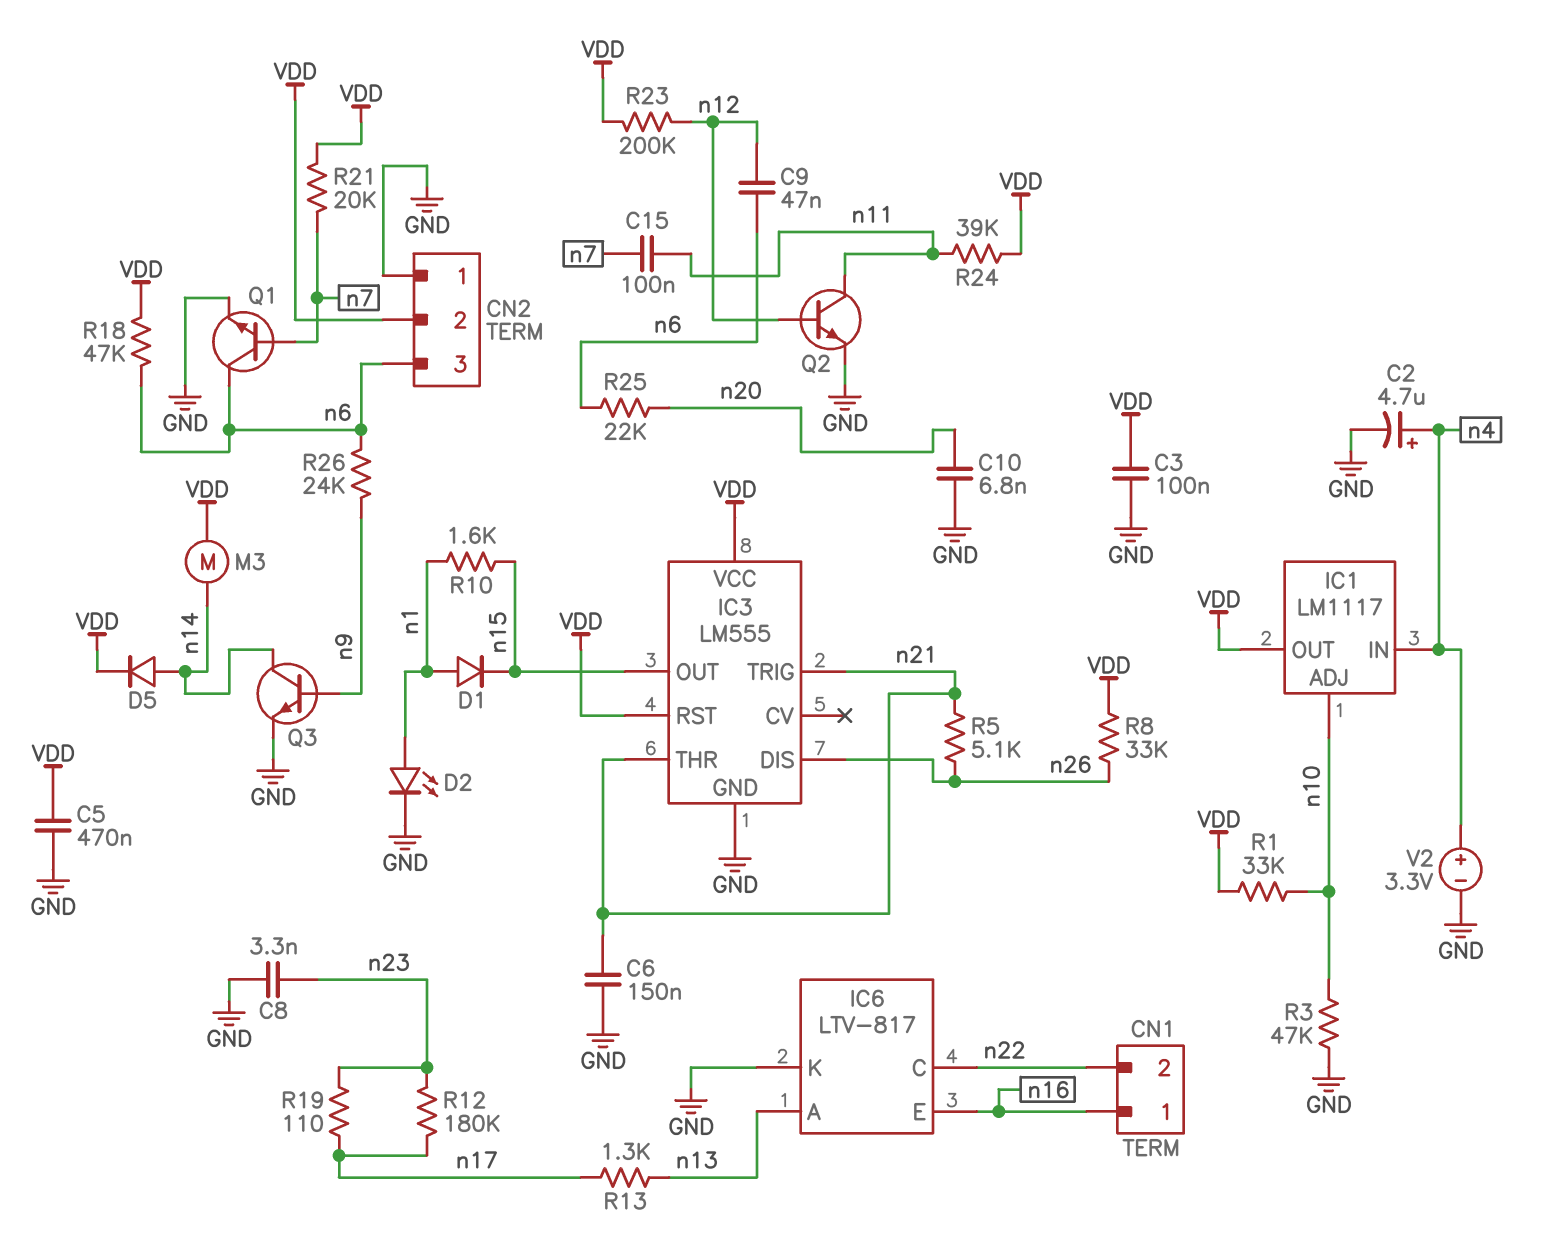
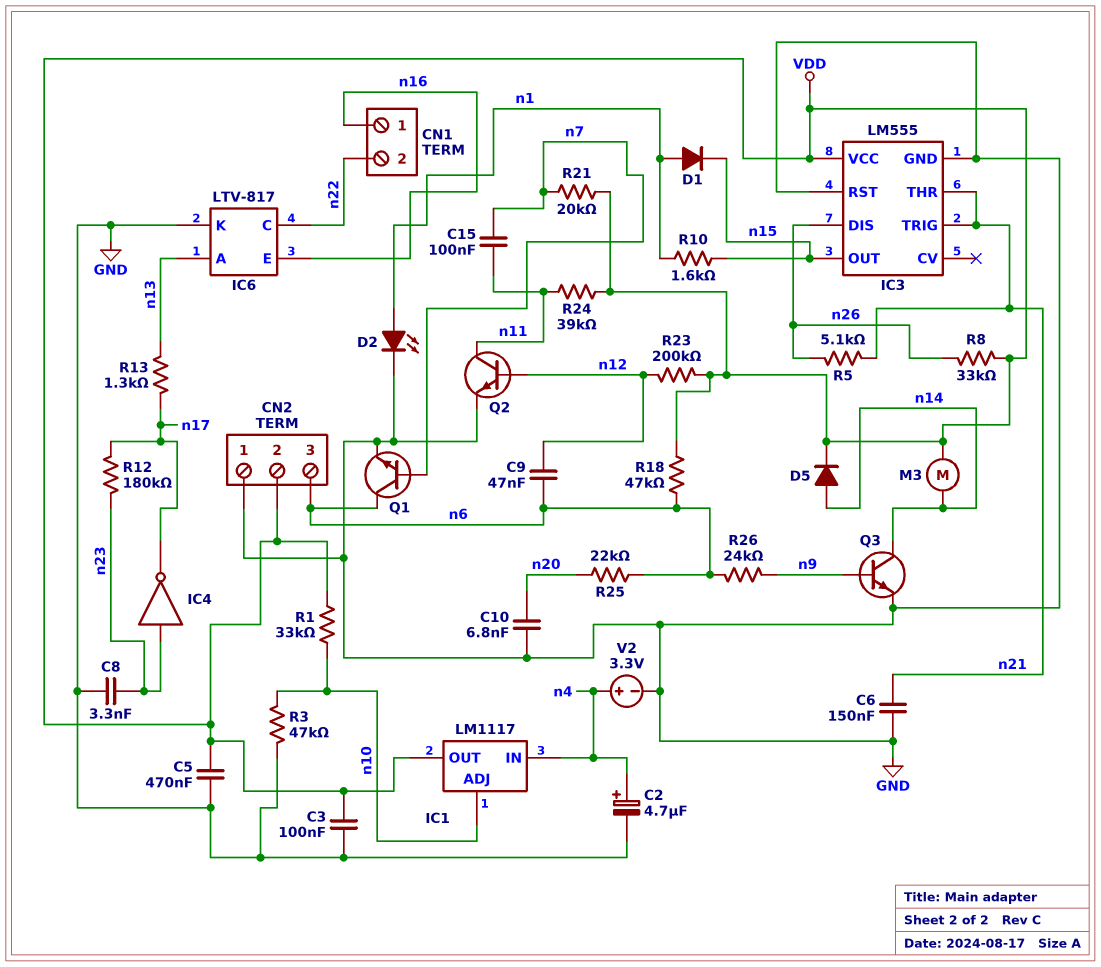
IC3 pin RST: VDD -> GND
IC4: none -> NOT (in n23, out n17)
R19: 110 (n17, n23) -> none

